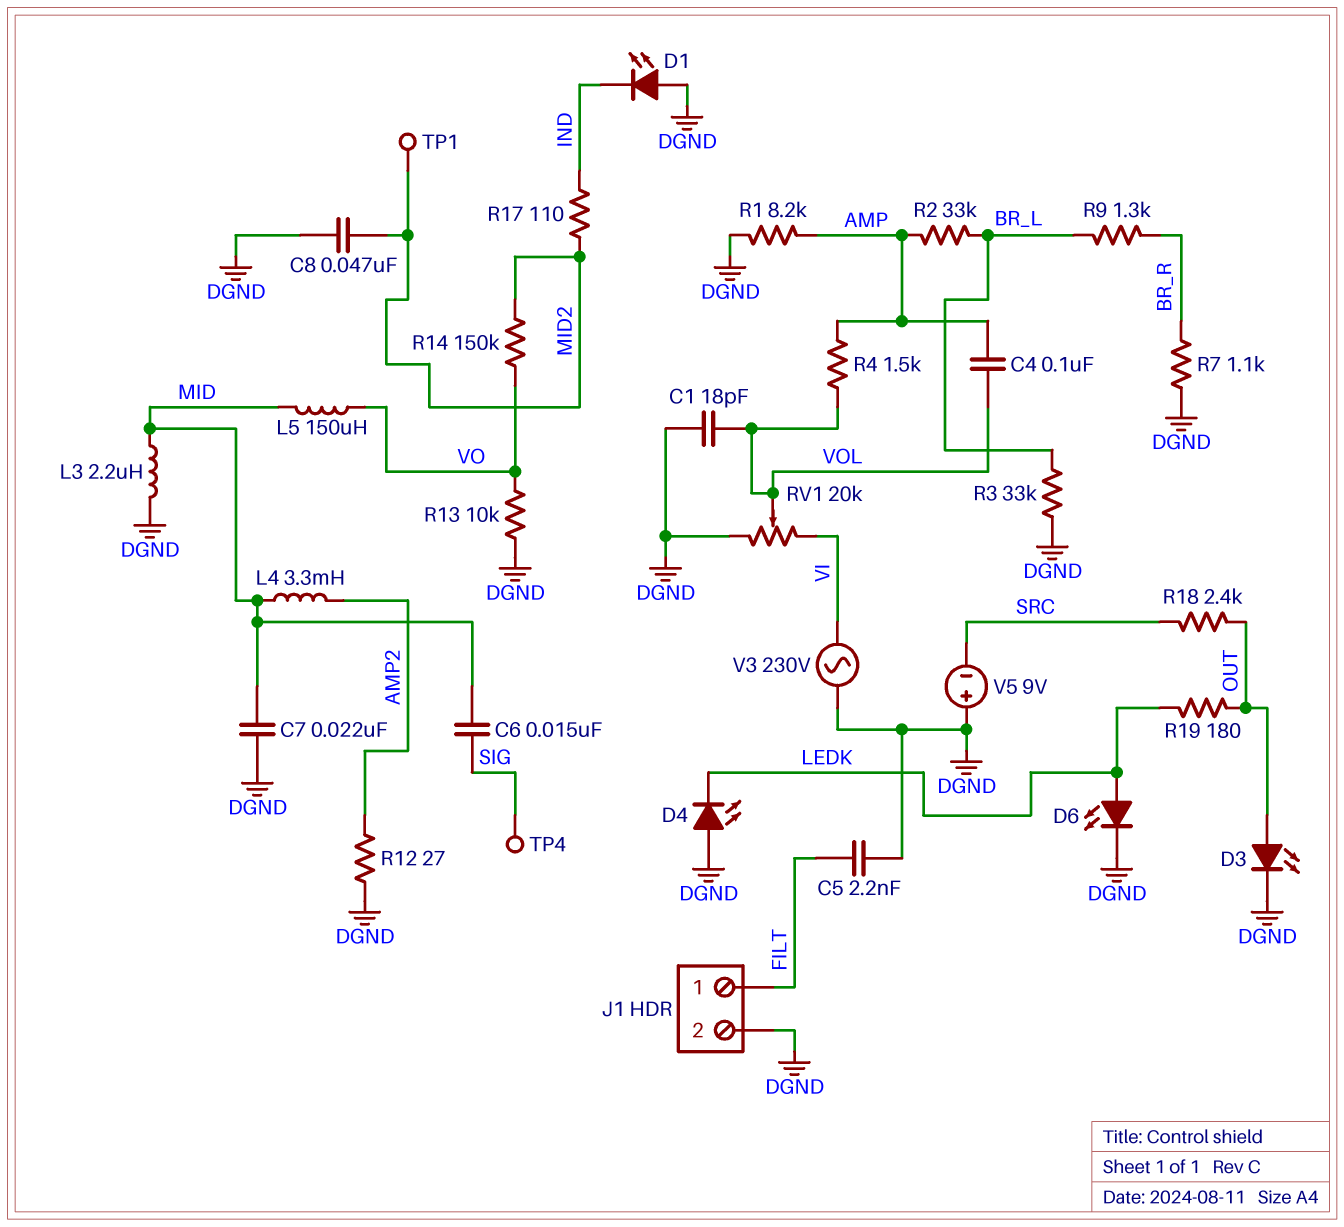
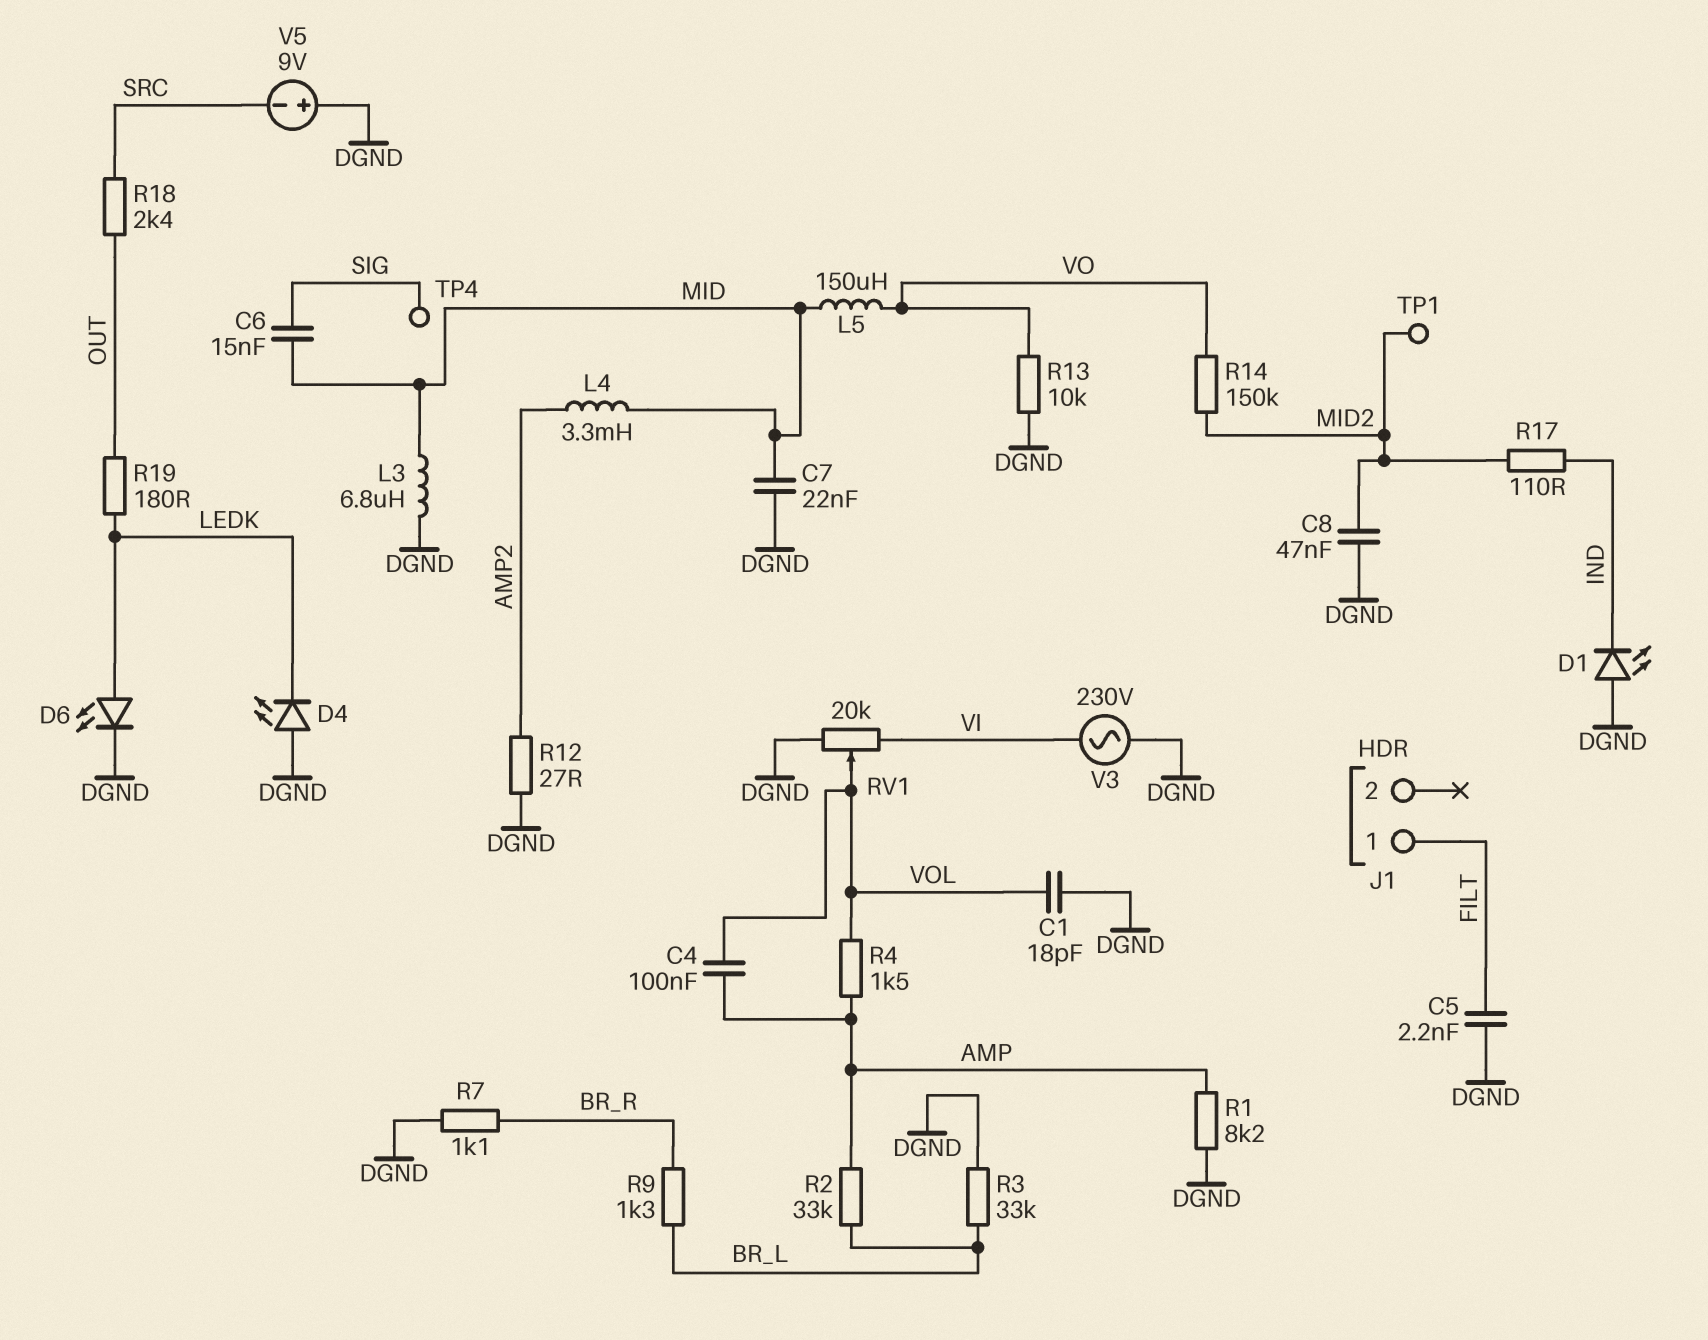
D3: LED (A OUT, K DGND) -> none
J1 pin 2: DGND -> none
L3: 2.2uH (DGND, MID) -> 6.8uH (DGND, MID)

